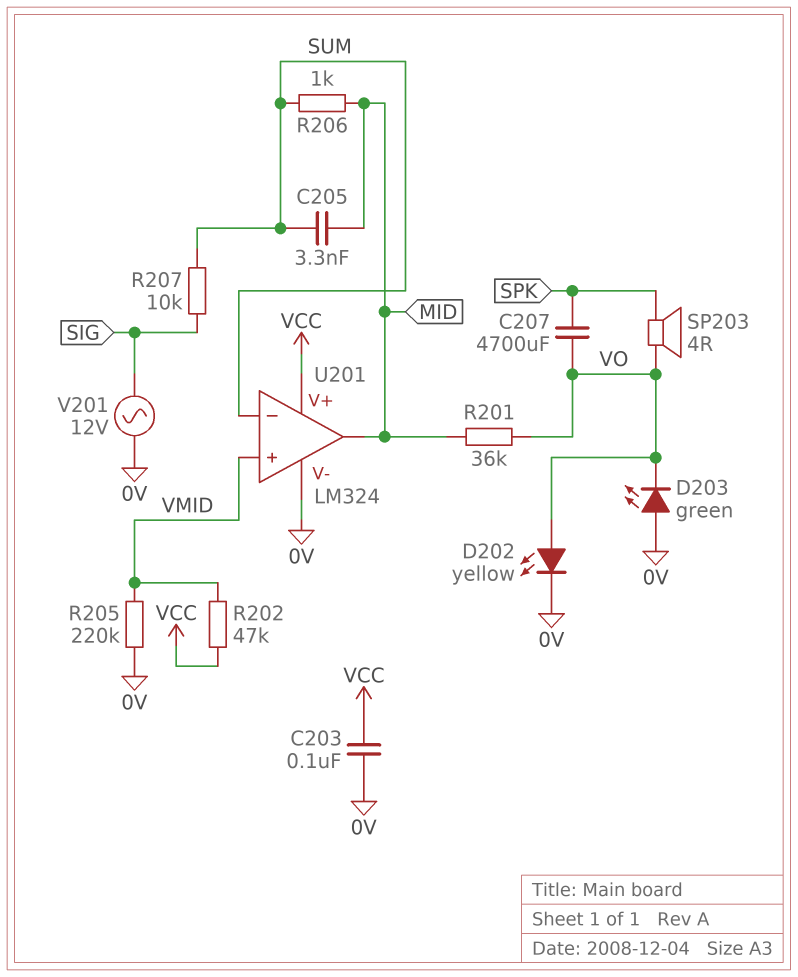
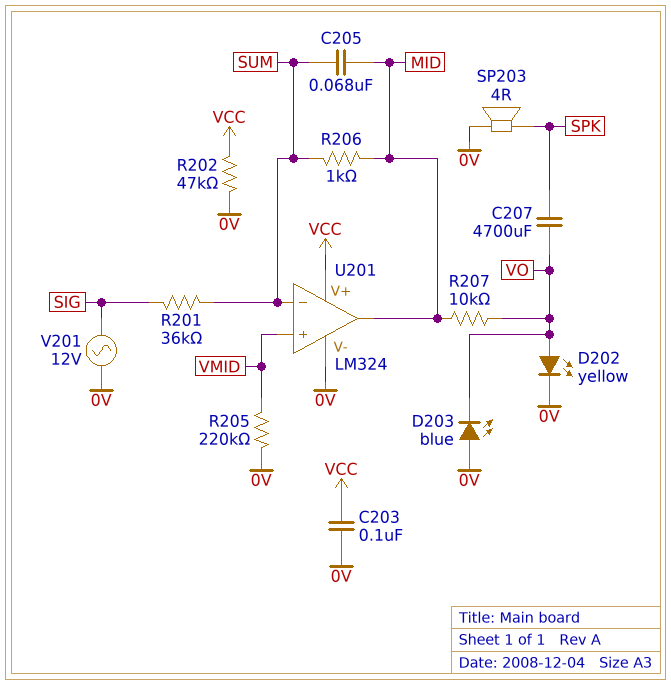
C205: 3.3nF (MID, SUM) -> 68nF (MID, SUM)
D203: LED green (A 0V, K VO) -> LED blue (A 0V, K VO)
R201: 36k (MID, VO) -> 36k (SIG, SUM)
R202: 47k (VCC, VMID) -> 47k (0V, VCC)
R207: 10k (SIG, SUM) -> 10k (MID, VO)
SP203: speaker 4R (SPK, VO) -> speaker 4R (0V, SPK)

